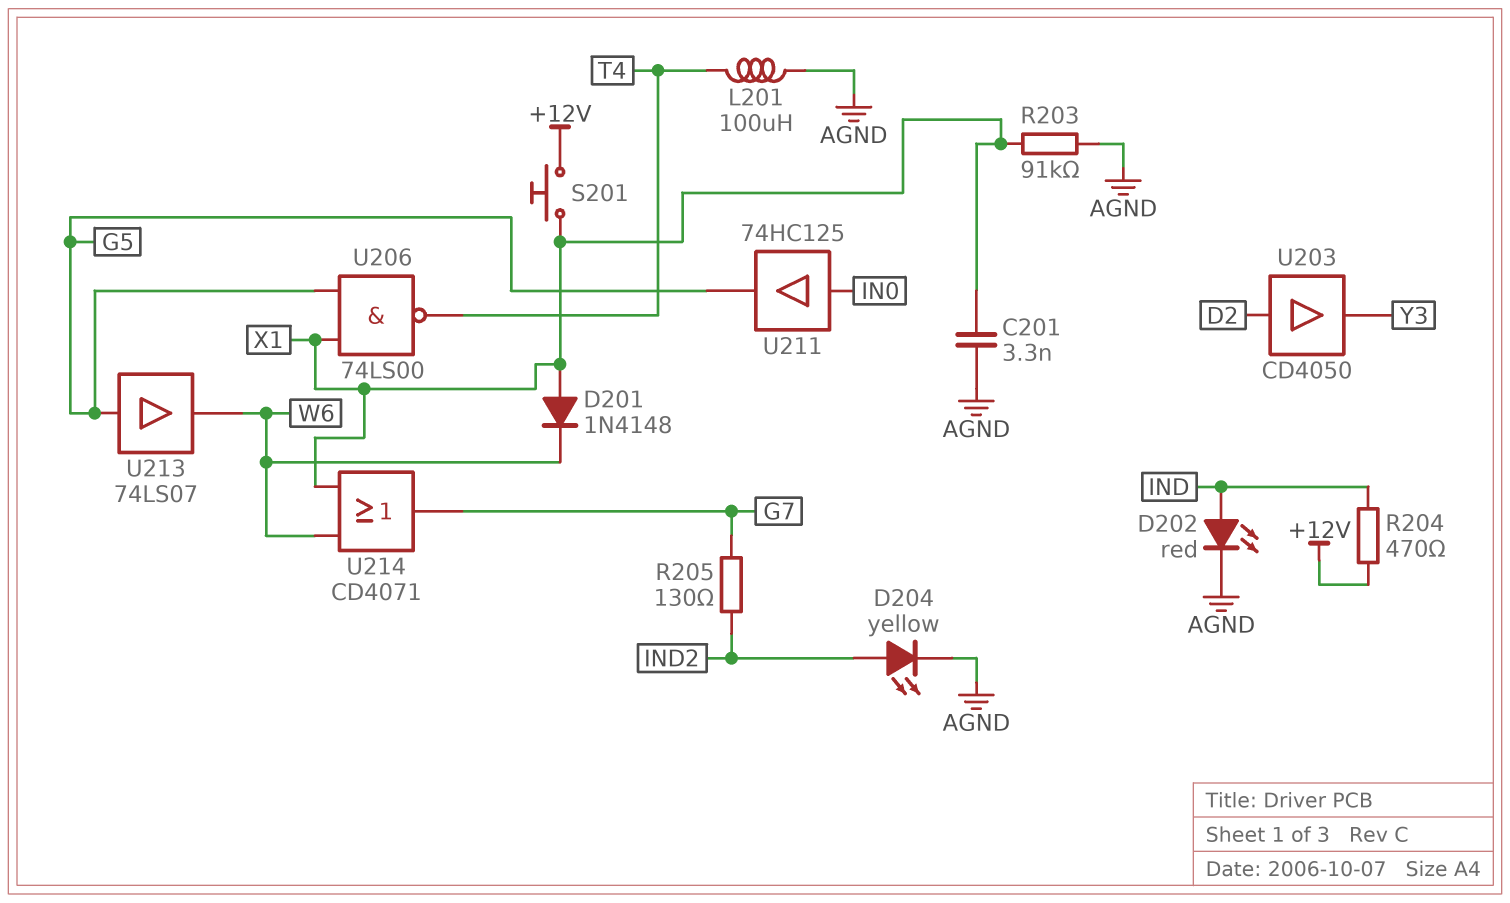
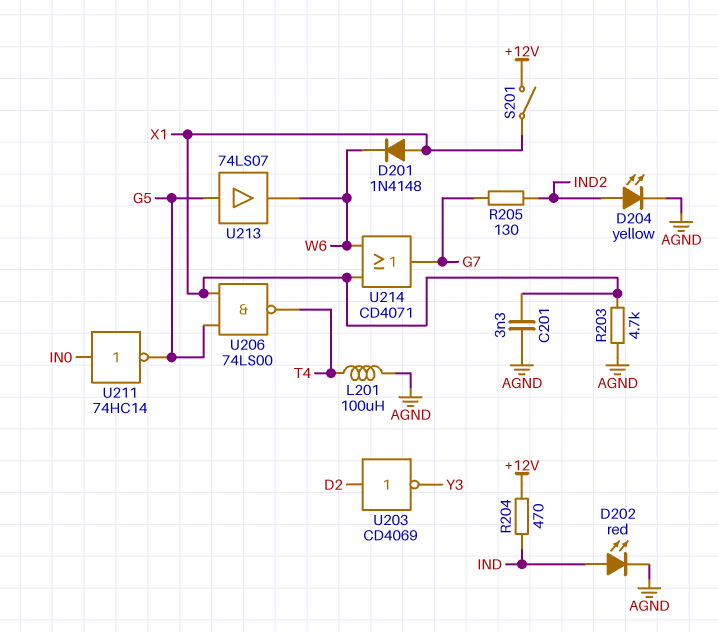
R203: 91k (AGND, X1) -> 4.7k (AGND, X1)
S201: button (+12V, X1) -> switch (+12V, X1)
U203: buffer CD4050 (in D2, out Y3) -> NOT CD4069 (in D2, out Y3)
U211: buffer 74HC125 (in IN0, out G5) -> NOT 74HC14 (in IN0, out G5)

